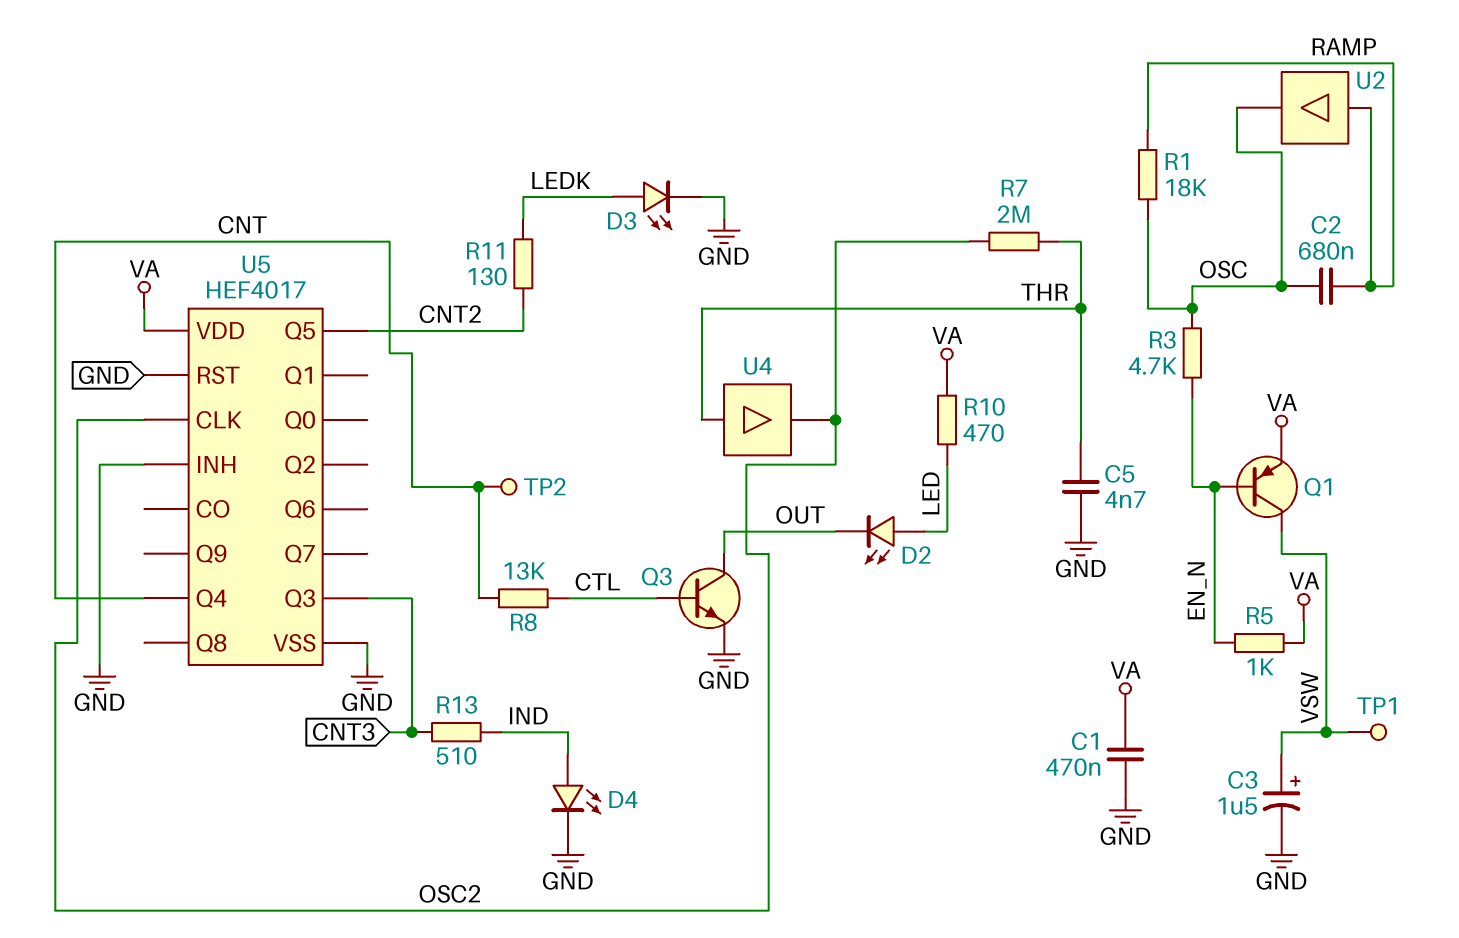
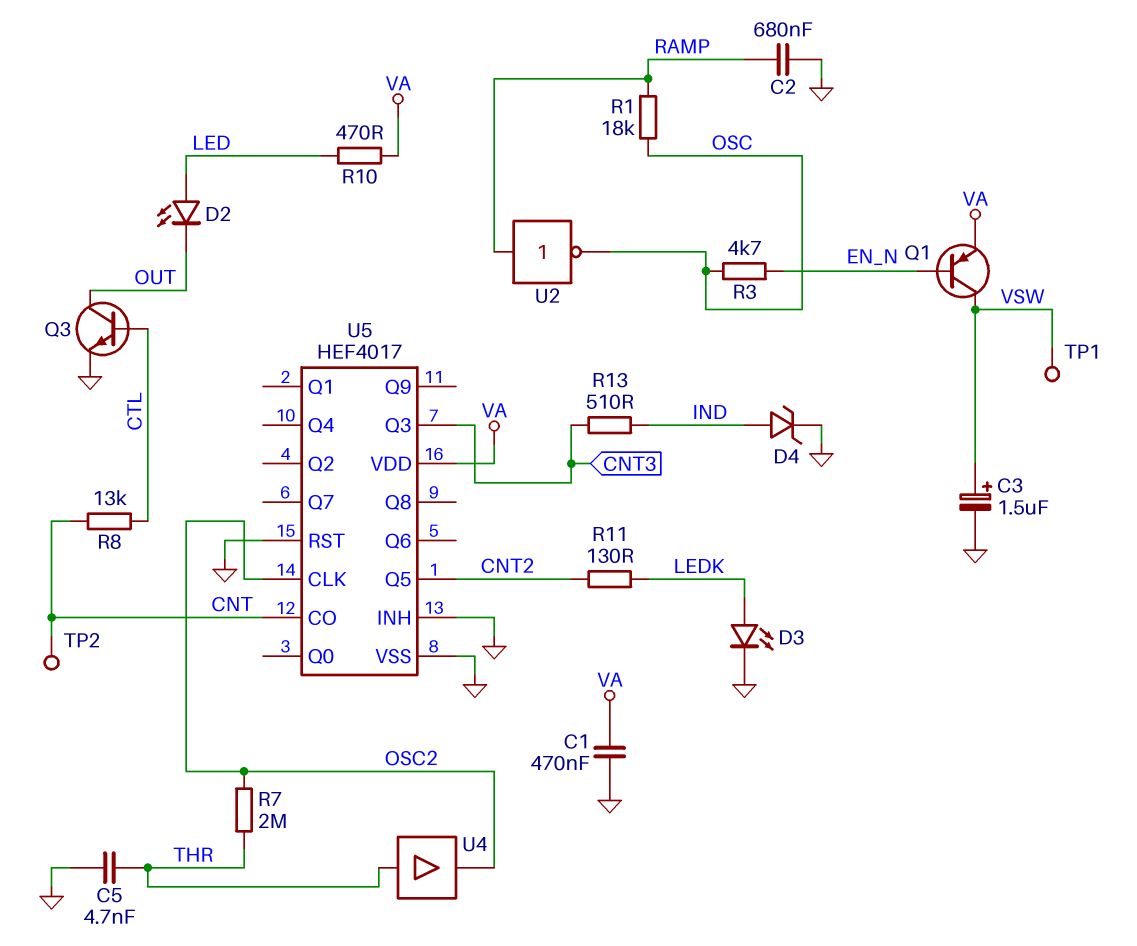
C2: 680nF (OSC, RAMP) -> 680nF (GND, RAMP)
D4: LED (A IND, K GND) -> zener (A IND, K GND)
R5: 1k (EN_N, VA) -> none
U2: buffer (in RAMP, out OSC) -> NOT (in RAMP, out OSC)
U5 pin CO: none -> CNT
U5 pin Q4: CNT -> none

